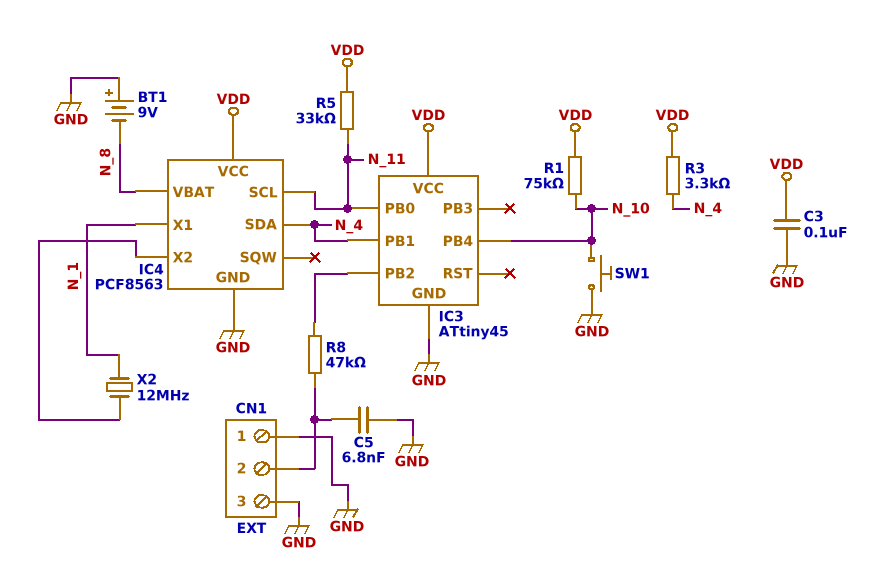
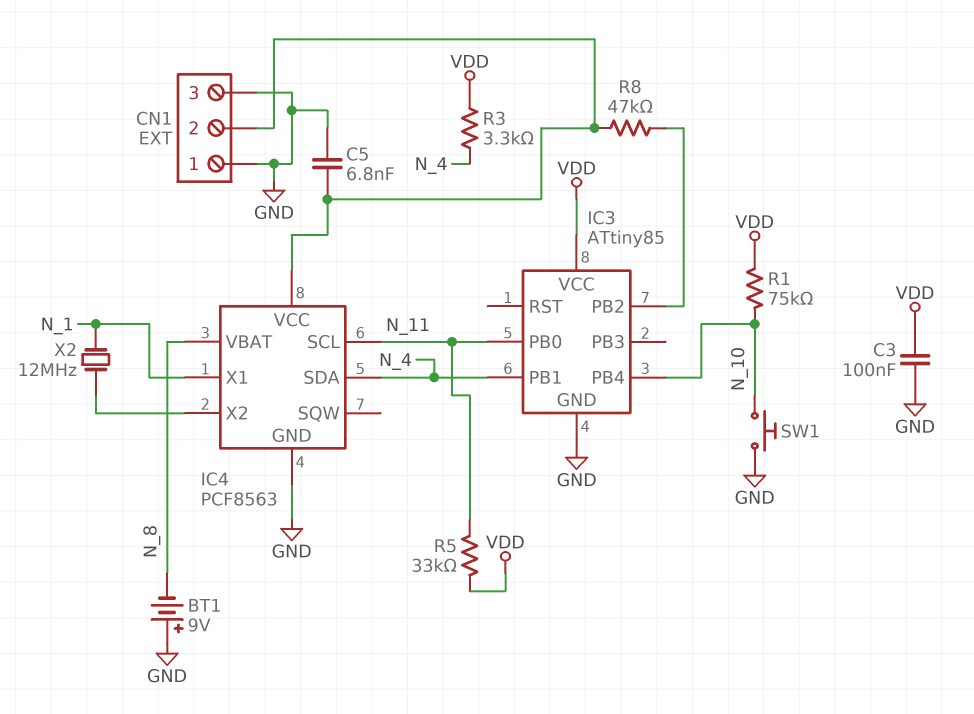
IC3: ATtiny45 -> ATtiny85
IC4 pin VCC: VDD -> CN1/2

